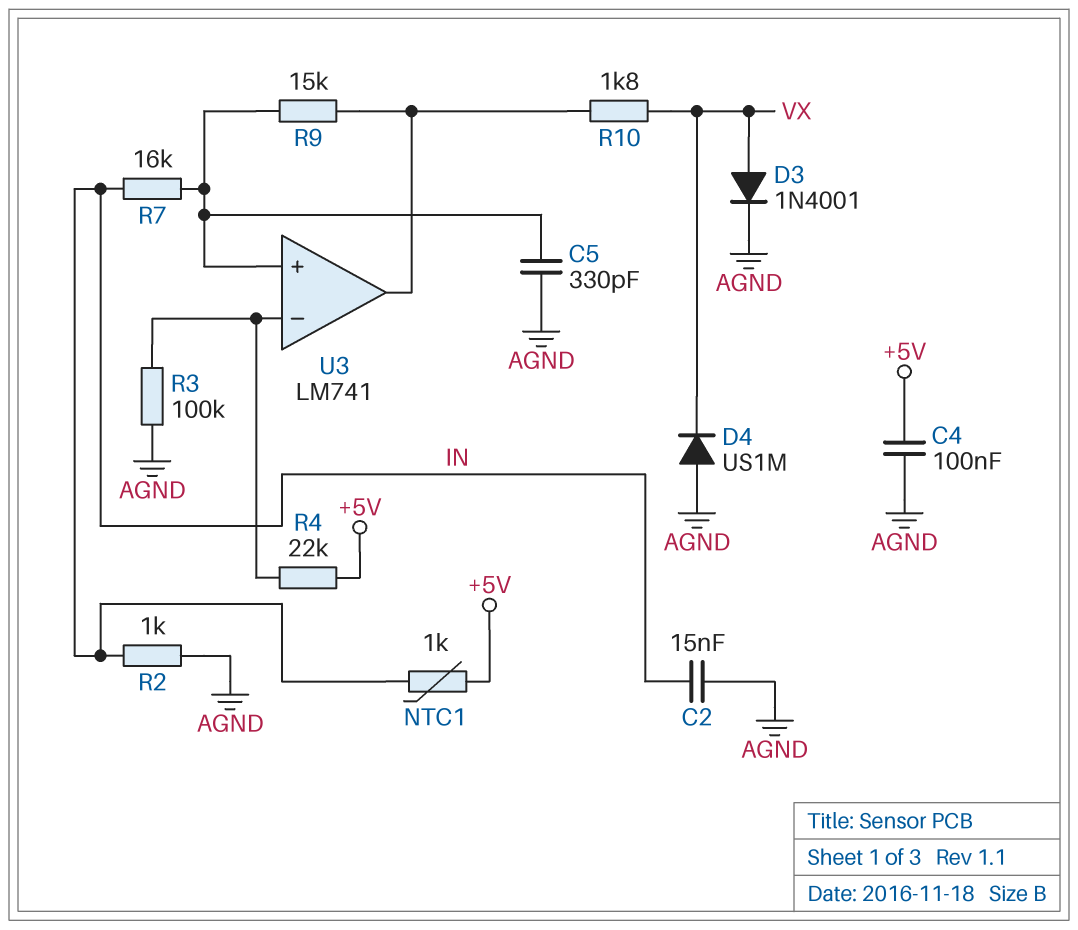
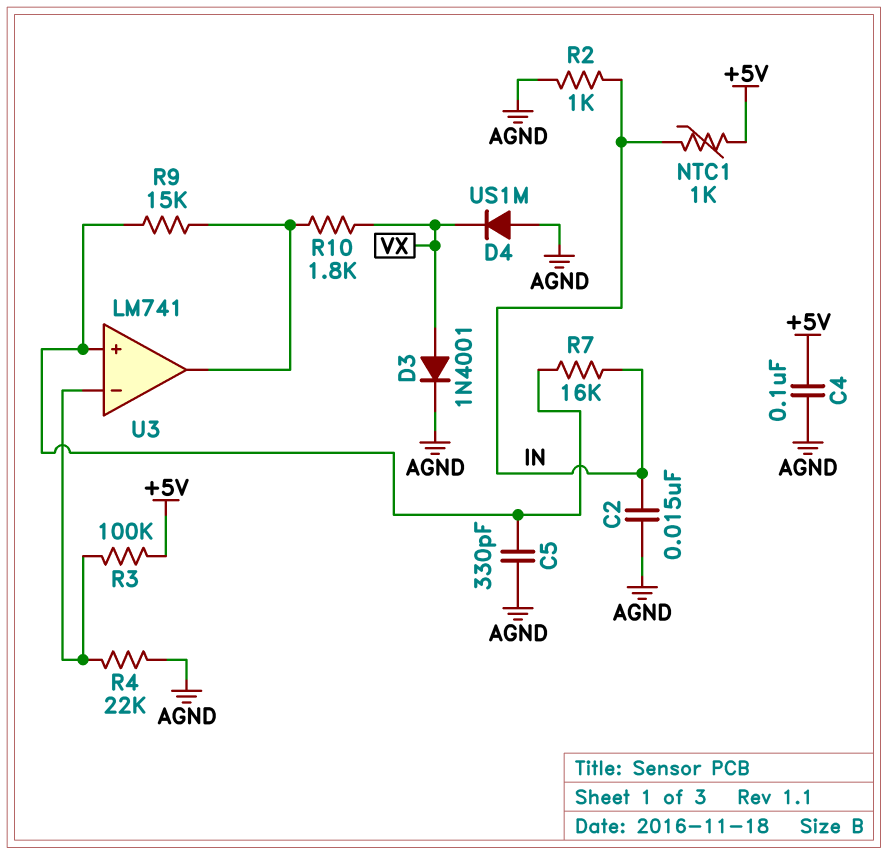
R3: 100k (AGND, U3/in-) -> 100k (+5V, U3/in-)
R4: 22k (+5V, U3/in-) -> 22k (AGND, U3/in-)

